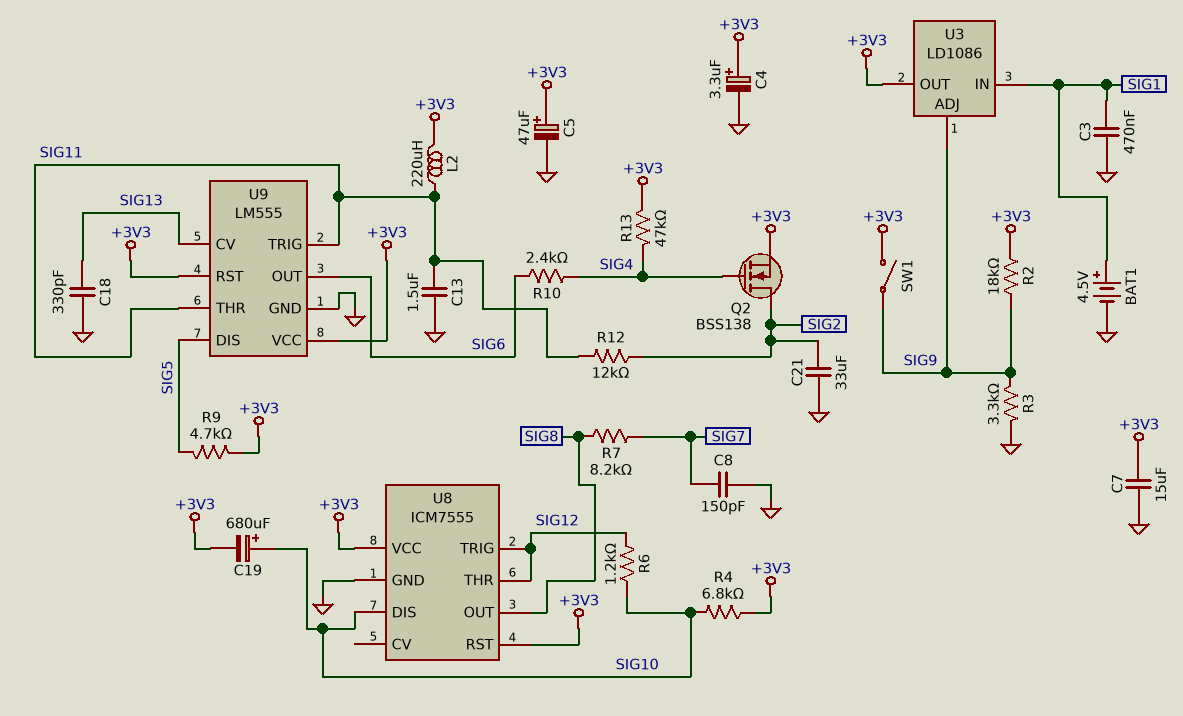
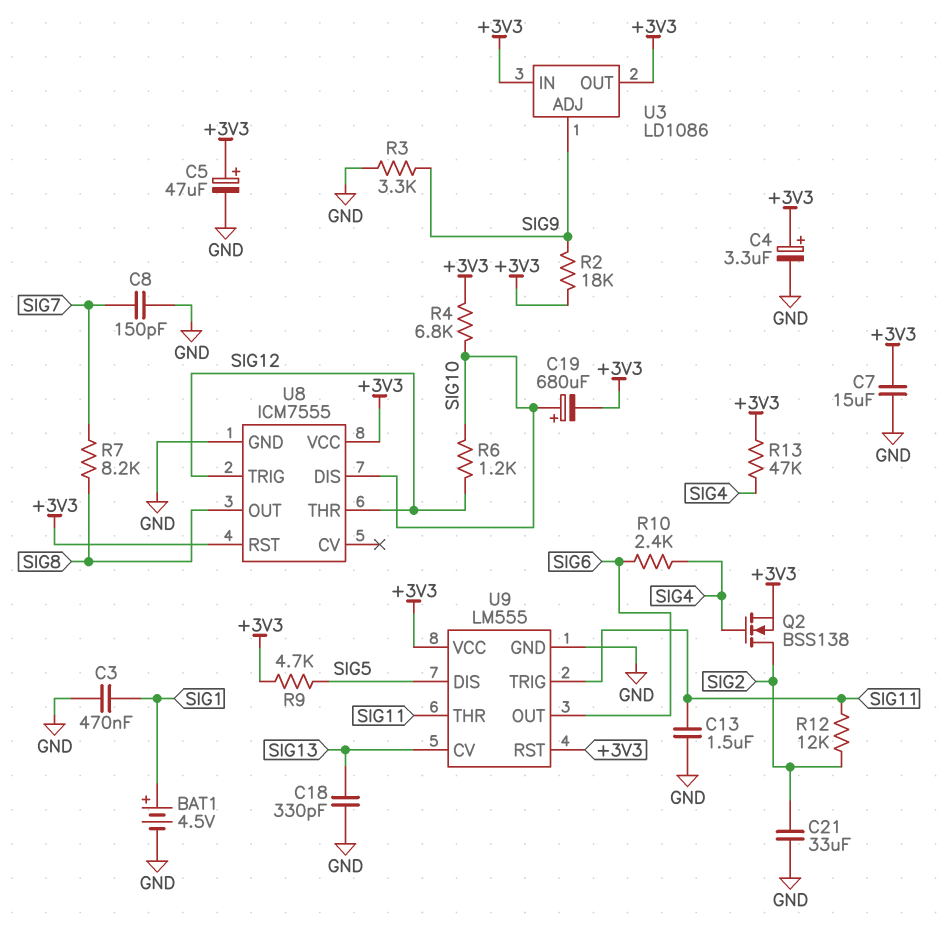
L2: 220uH (+3V3, SIG11) -> none
SW1: switch (+3V3, SIG9) -> none
U3 pin IN: SIG1 -> +3V3

